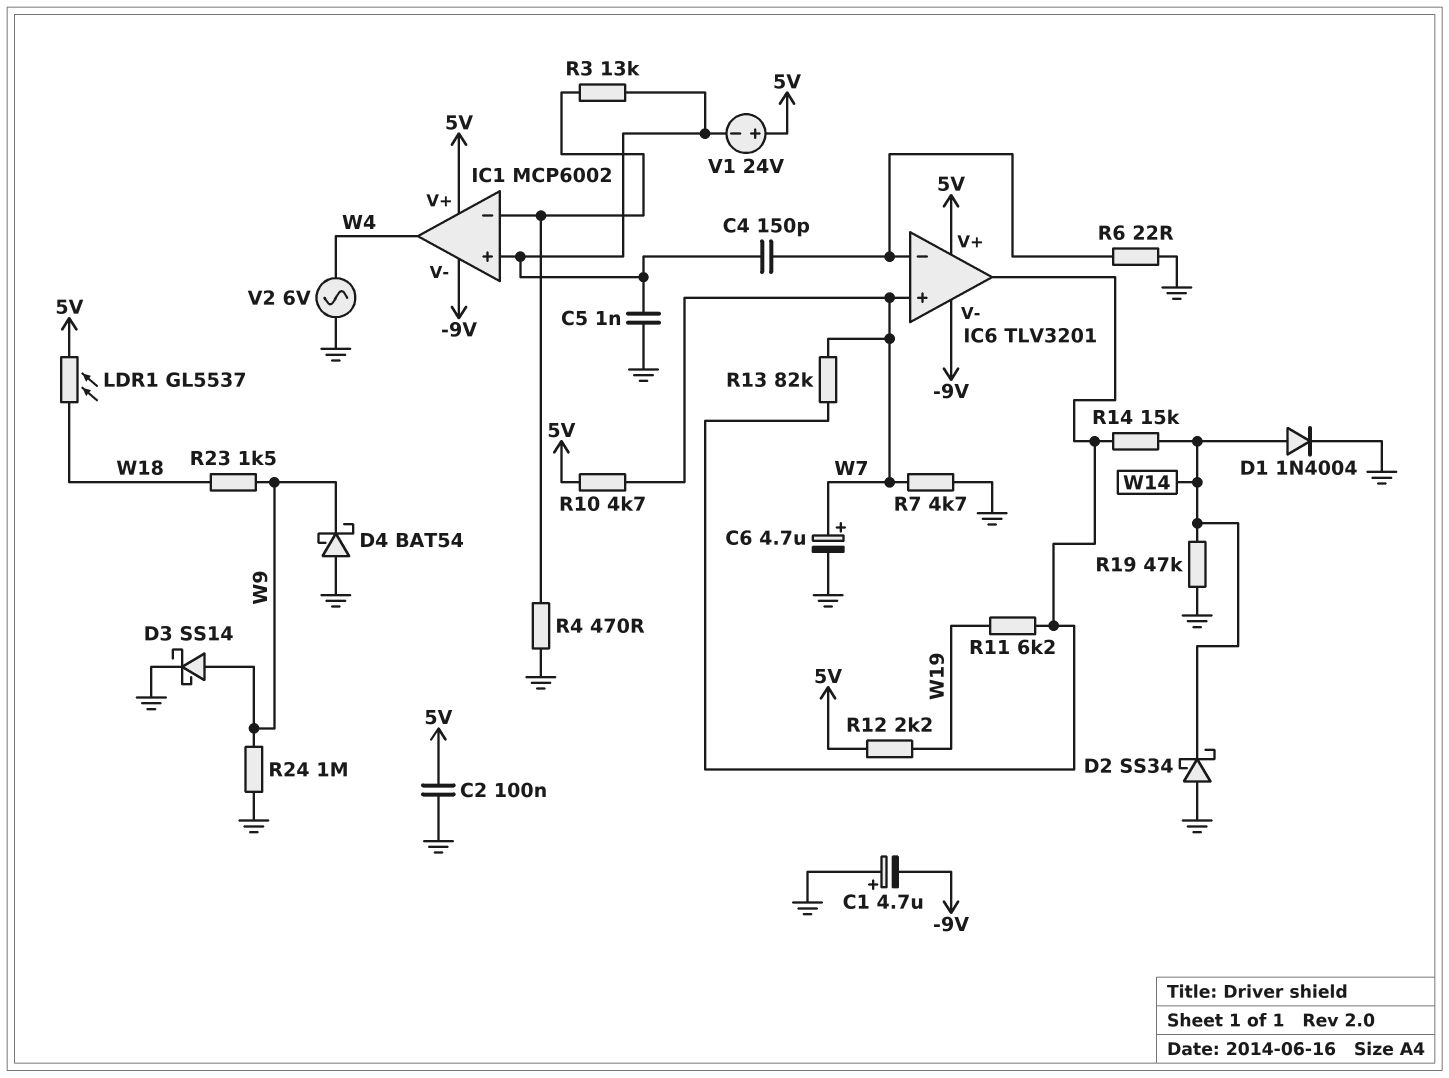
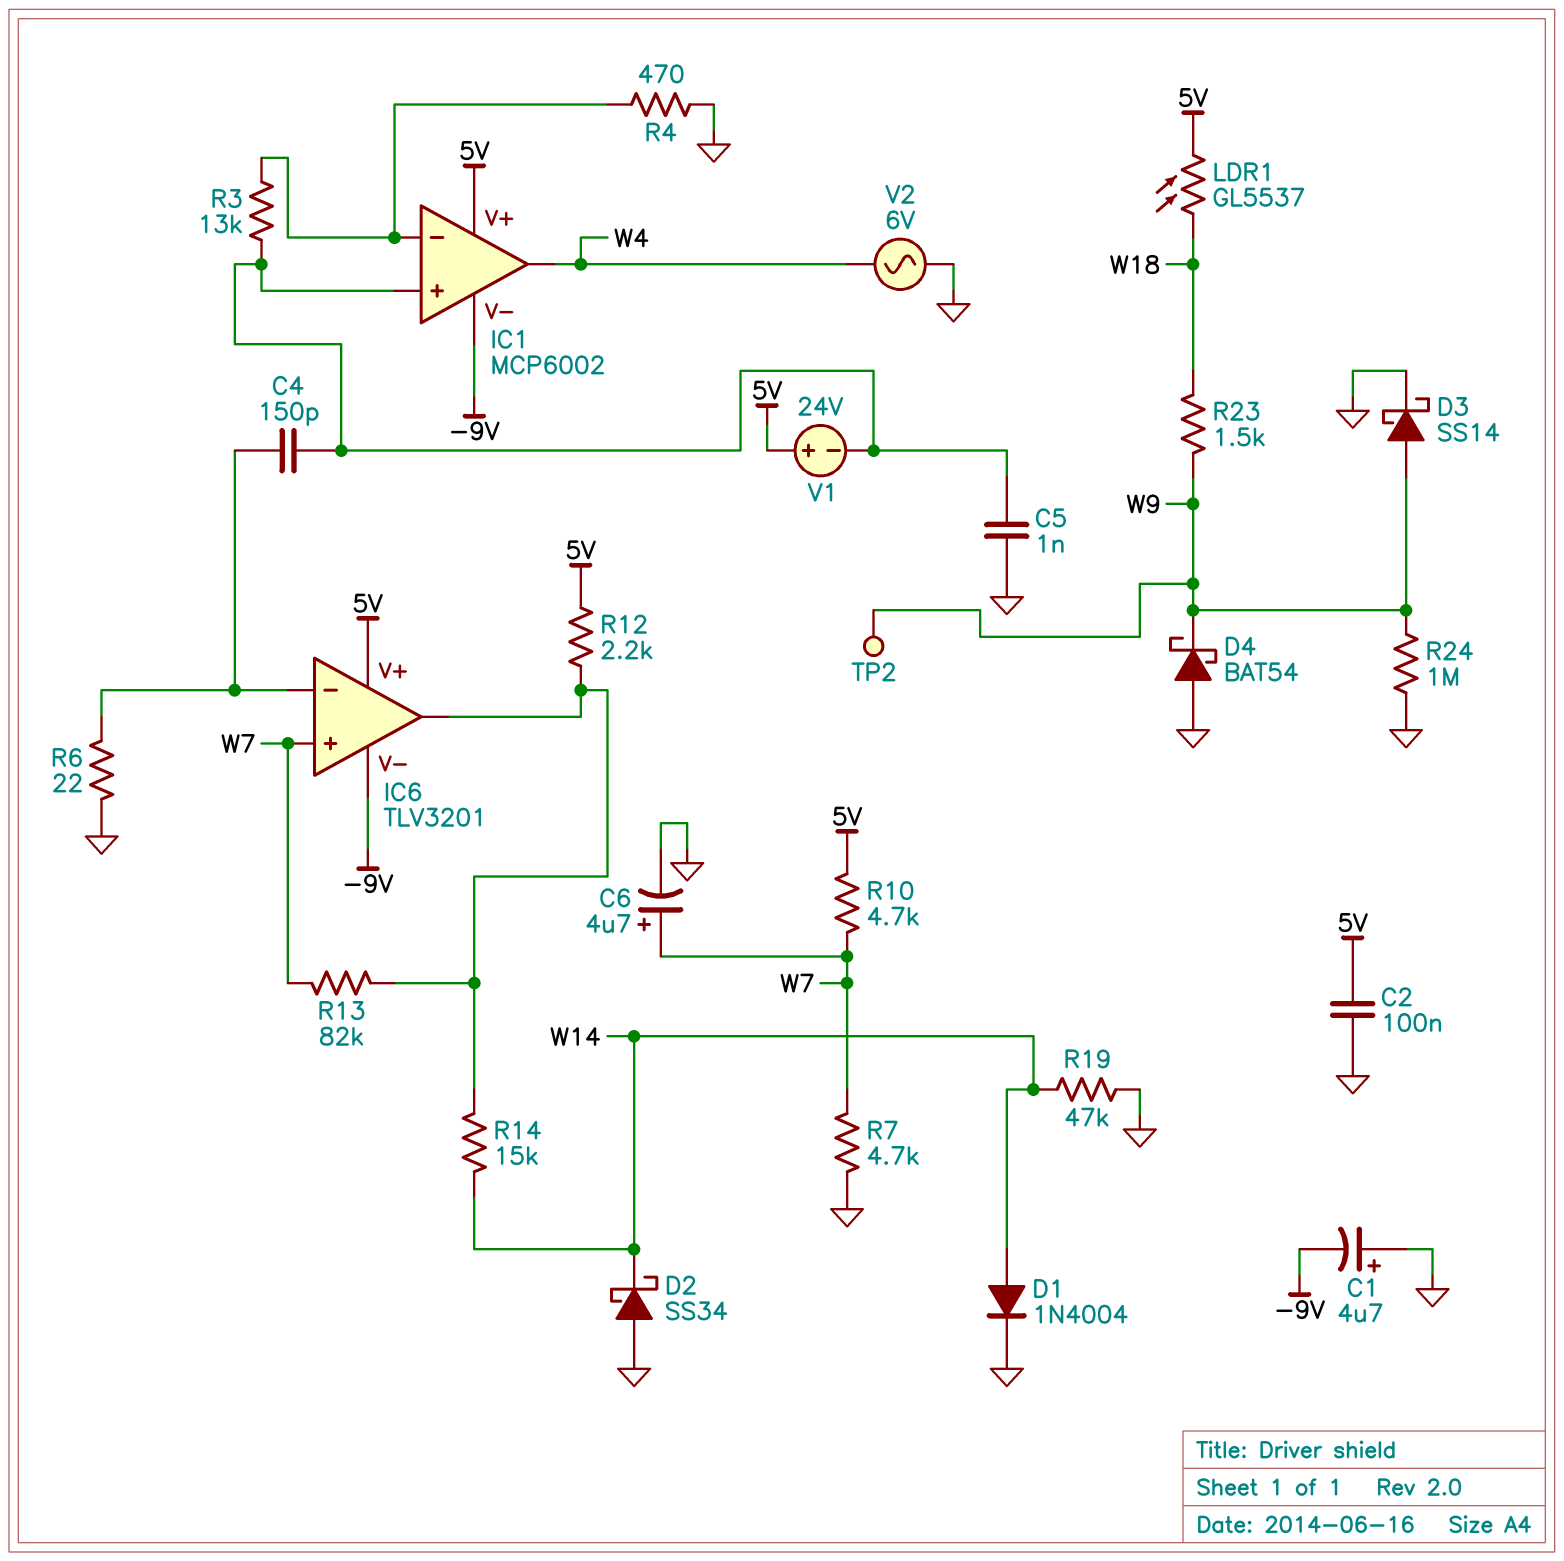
R11: 6.2k (IC6/out, W19) -> none
R12: 2.2k (5V, W19) -> 2.2k (5V, IC6/out)
TP2: none -> test point (W9)

